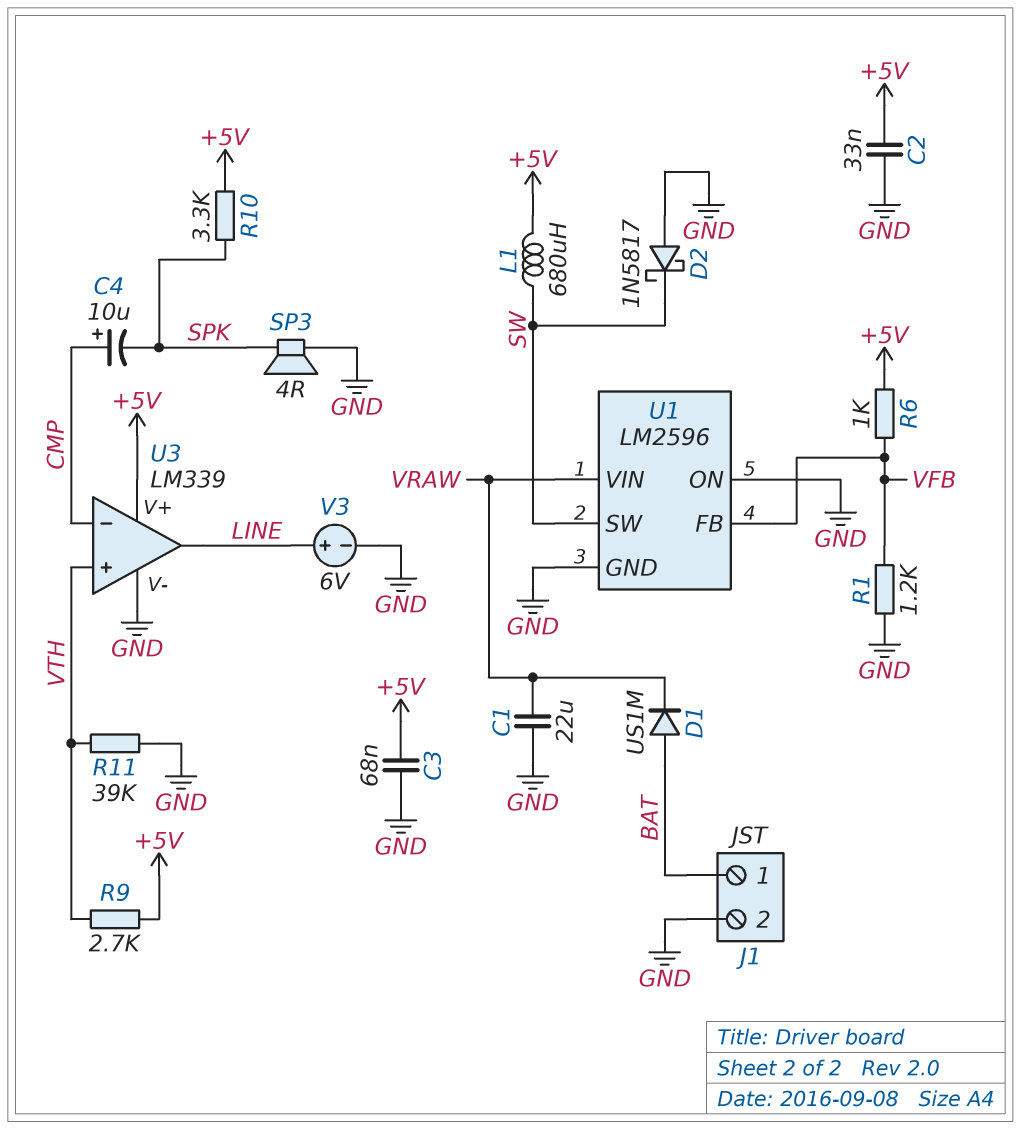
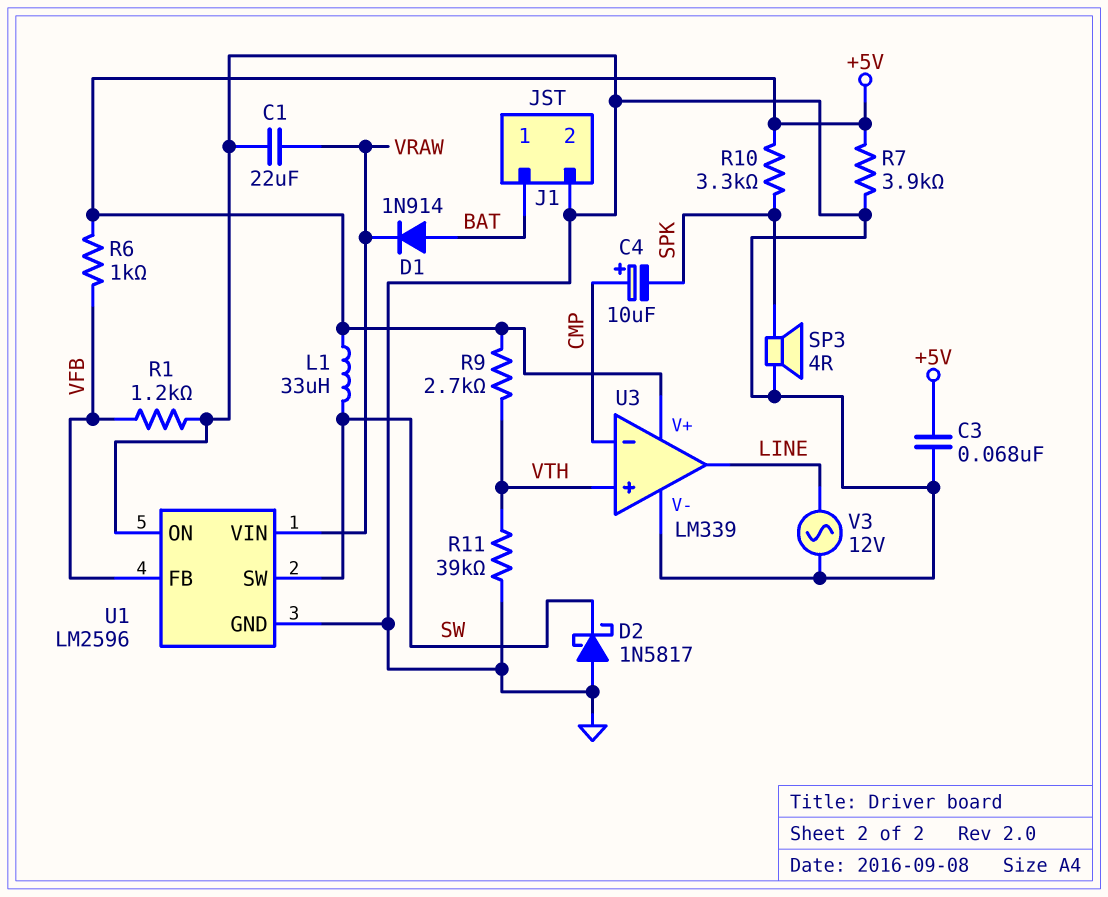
C2: 33nF (+5V, GND) -> none
D1: diode US1M (A BAT, K VRAW) -> diode 1N914 (A BAT, K VRAW)
L1: 680uH (+5V, SW) -> 33uH (+5V, SW)
R7: none -> 3.9k (+5V, GND)
V3: 6V (plus LINE, minus GND) -> AC 12V (GND, LINE)

